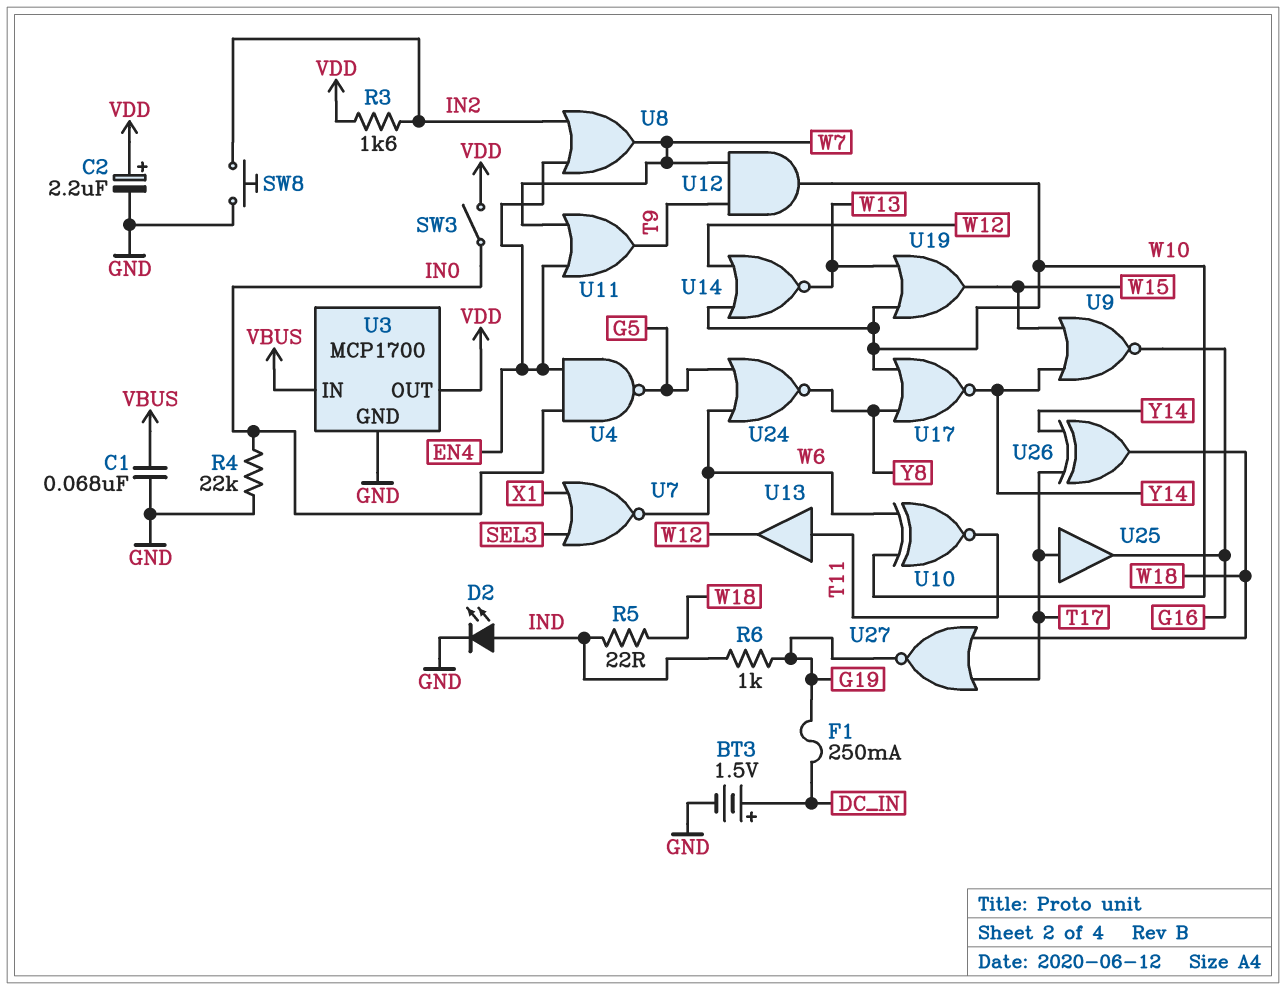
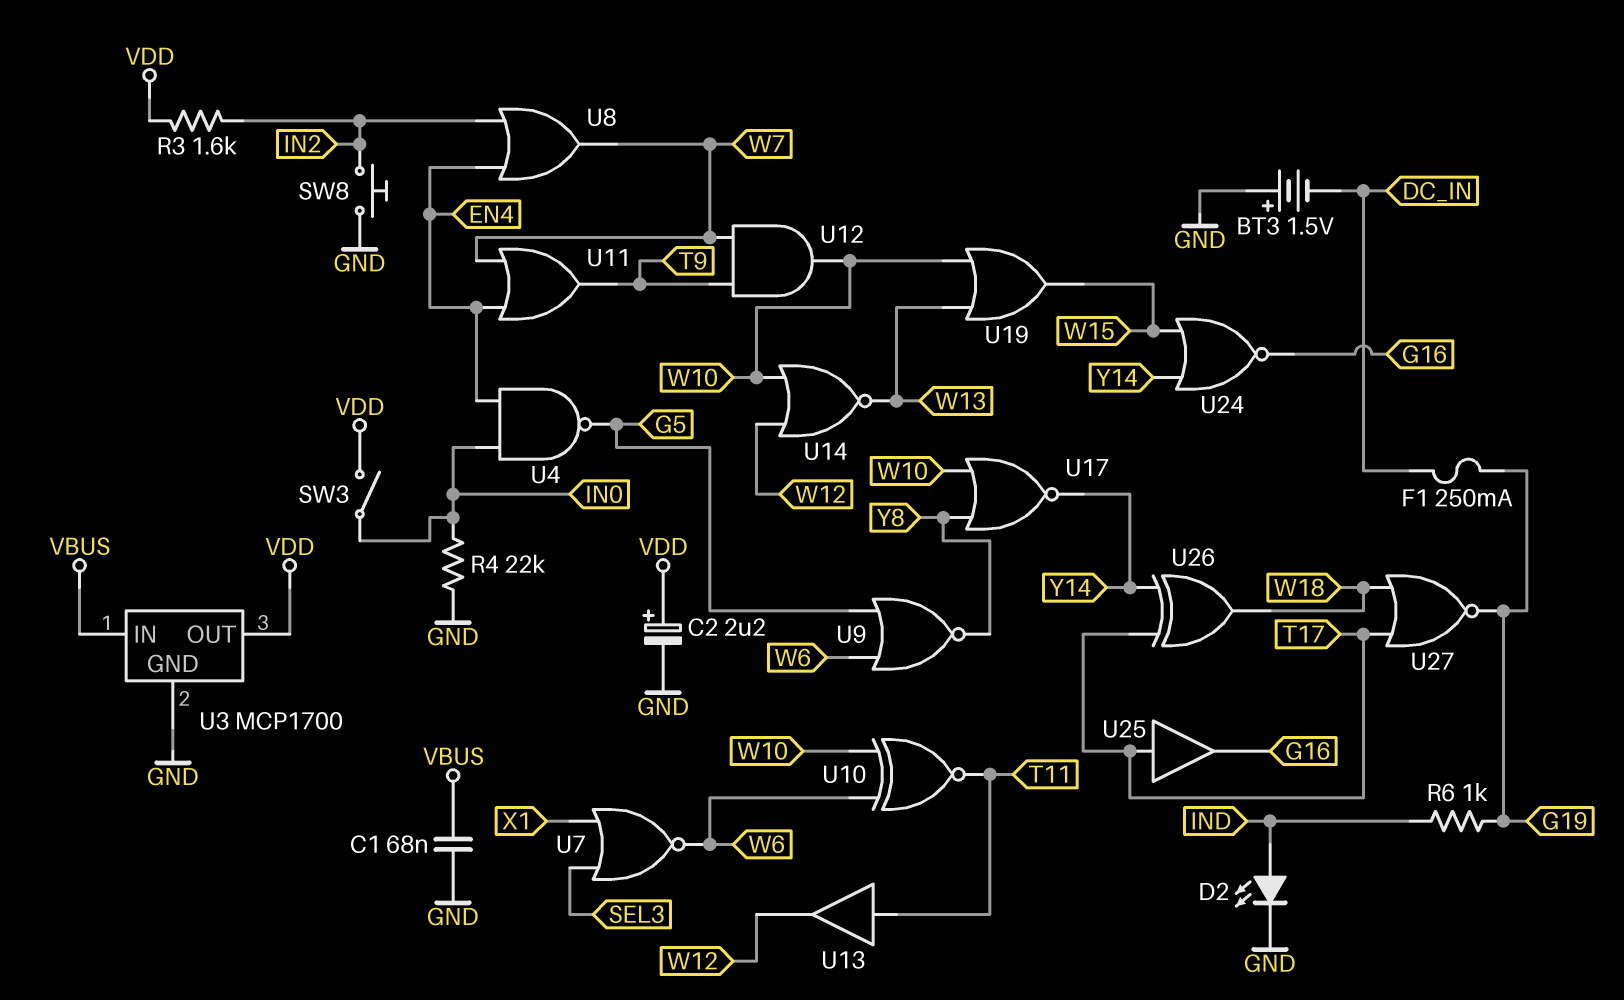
BT3: 1.5V (plus DC_IN, minus GND) -> 1.5V (plus GND, minus DC_IN)
R5: 22 (IND, W18) -> none
U9: NOR (in W15, in Y14, out G16) -> NOR (in G5, in W6, out Y8)
U24: NOR (in G5, in W6, out Y8) -> NOR (in W15, in Y14, out G16)

